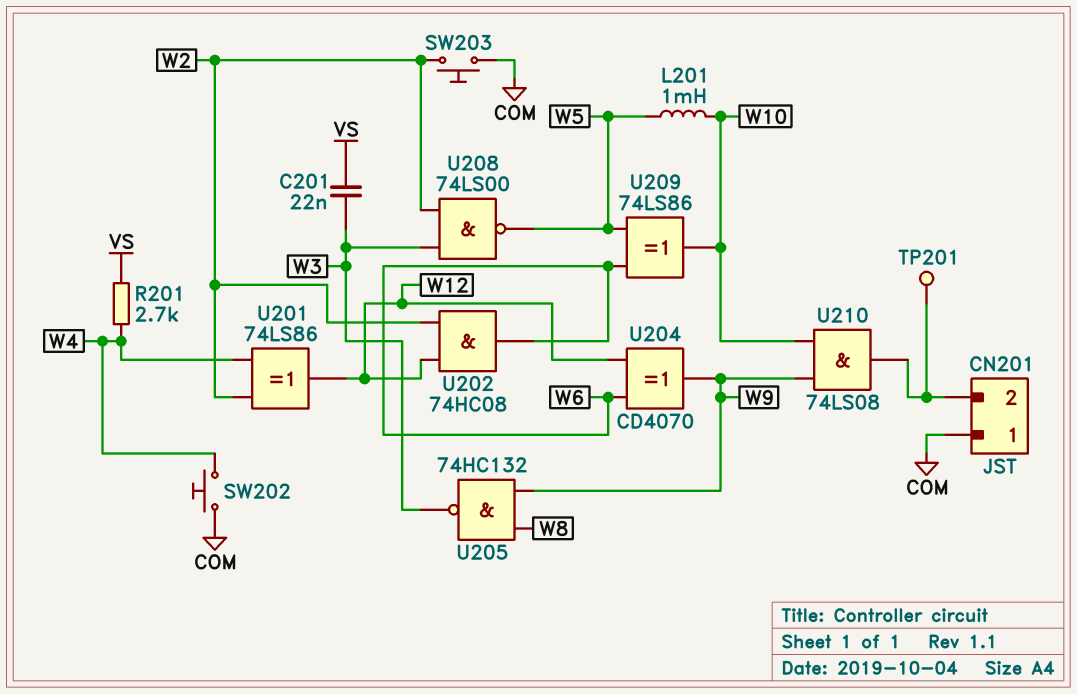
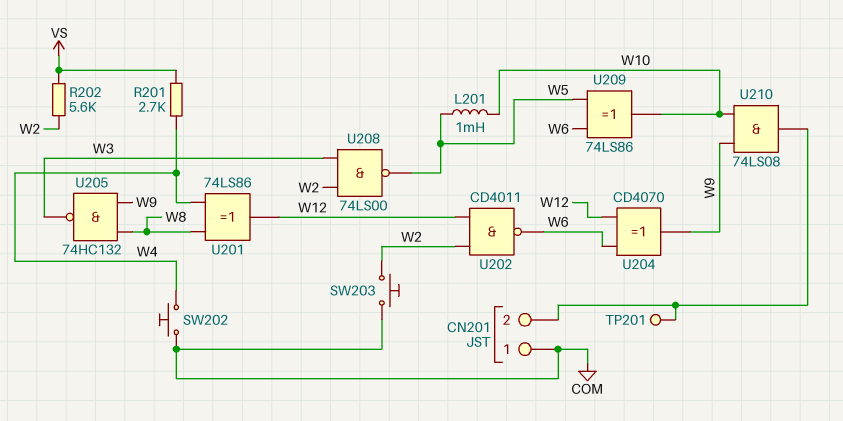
C201: 22nF (VS, W3) -> none
R202: none -> 5.6k (VS, W2)
U201: XOR 74LS86 (in W2, in W4, out W12) -> XOR 74LS86 (in W4, in W8, out W12)
U202: AND 74HC08 (in W2, in W12, out W6) -> NAND CD4011 (in W2, in W12, out W6)

